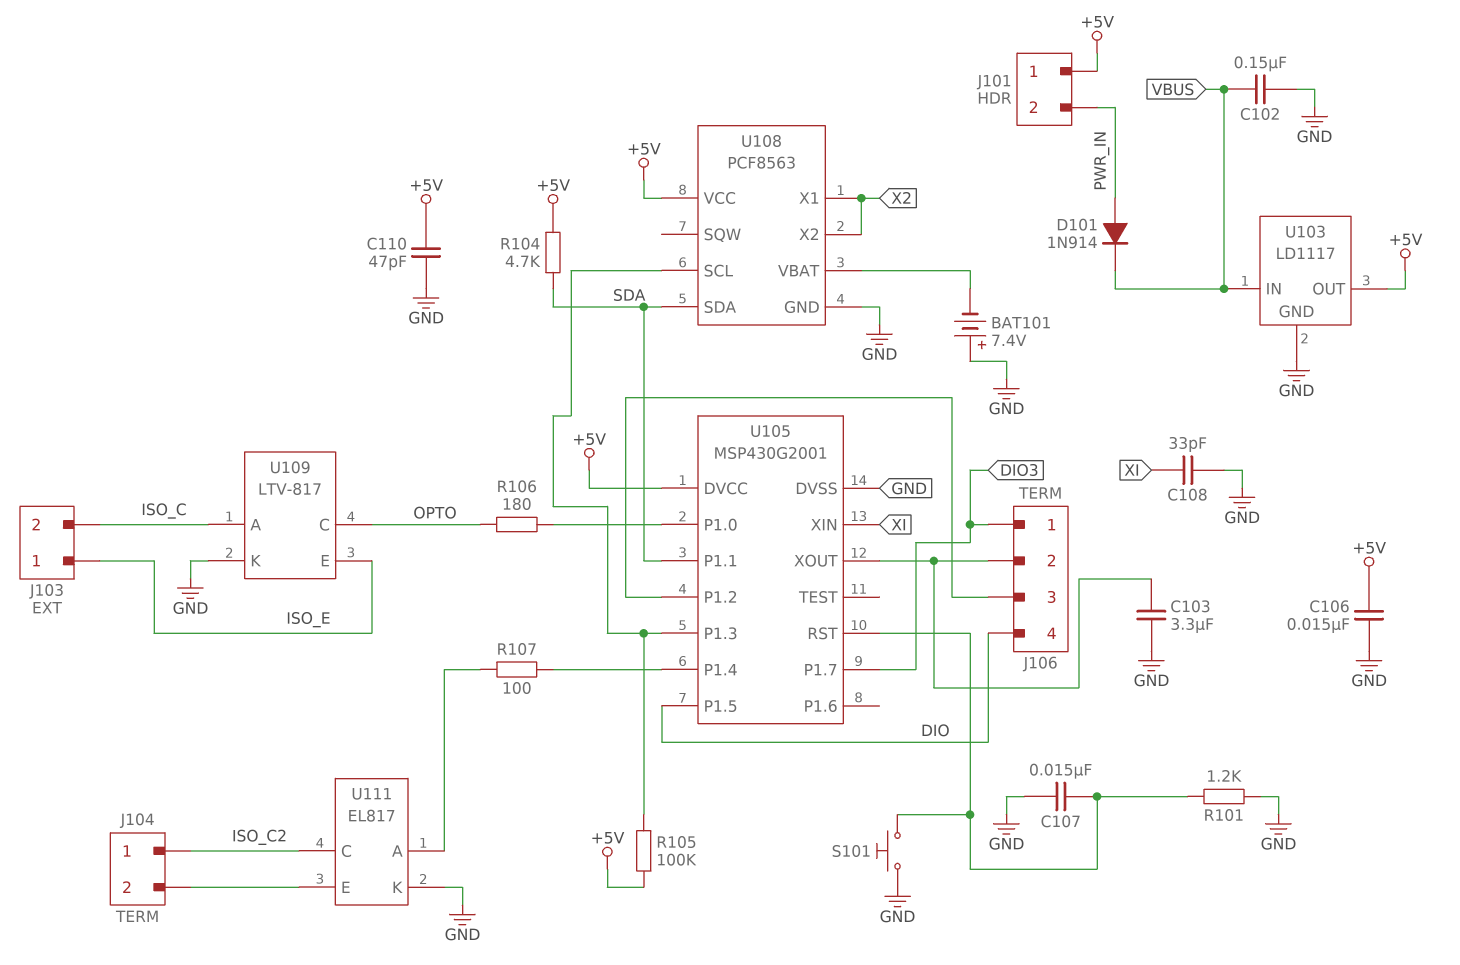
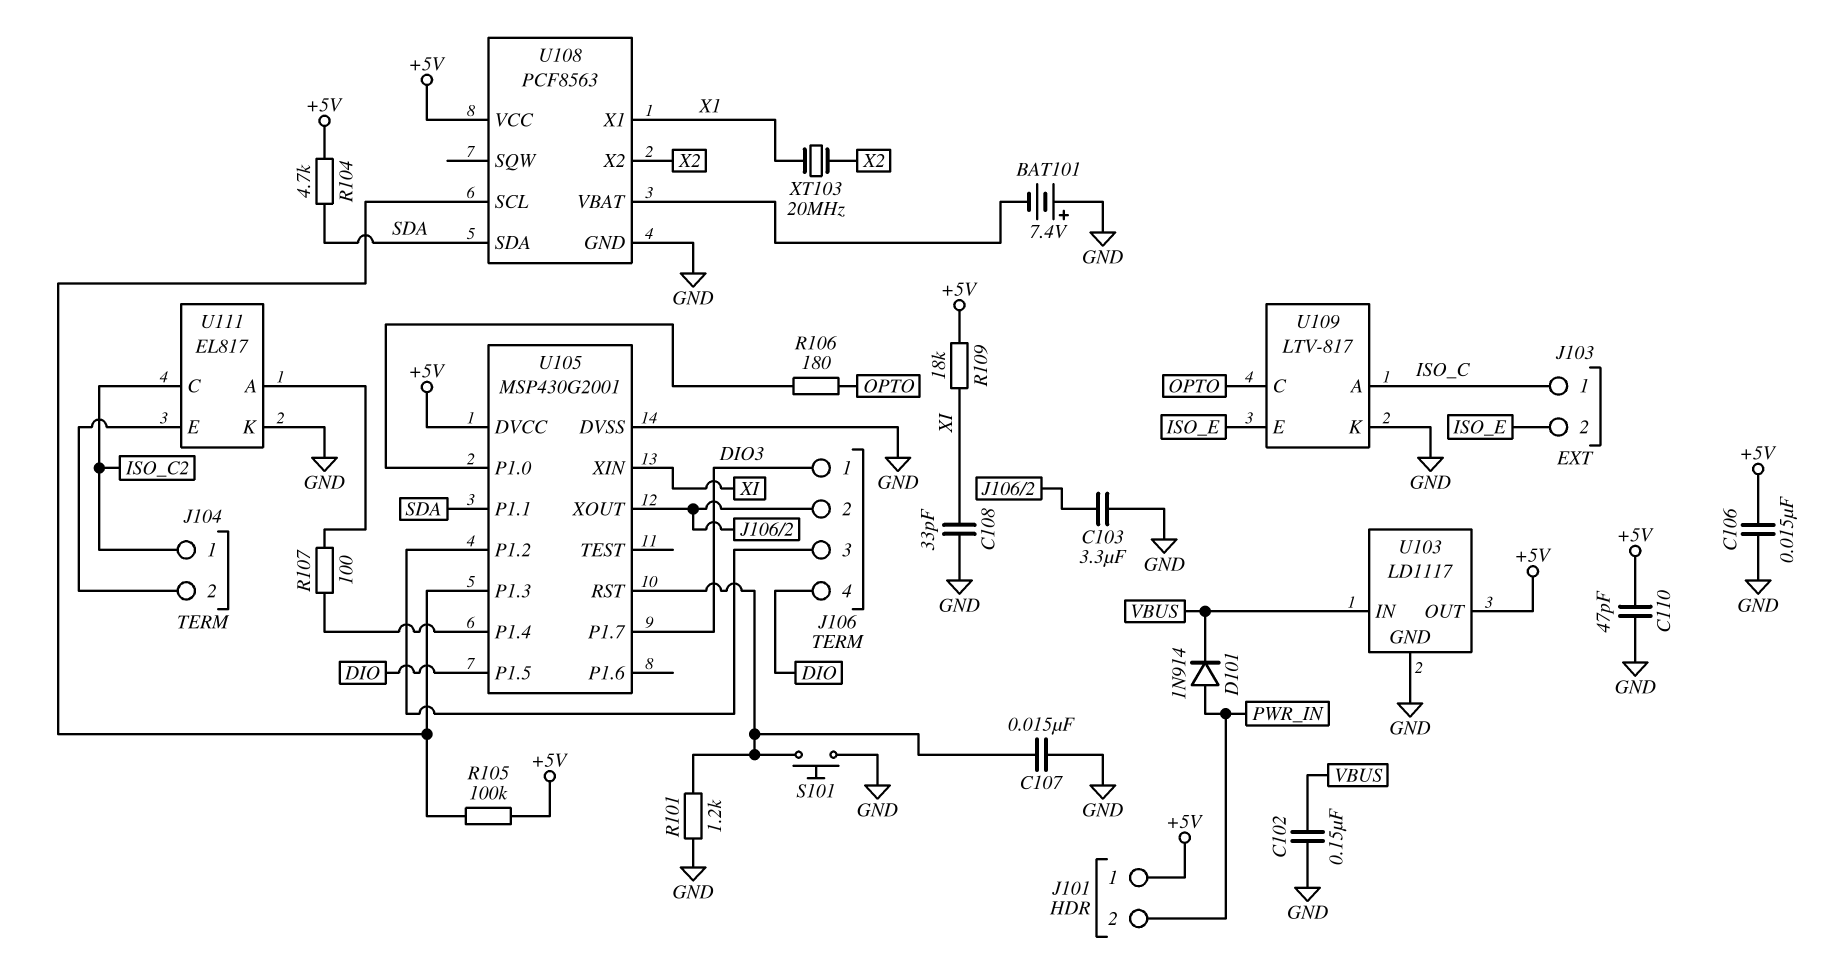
J103 pin 1: ISO_E -> ISO_C
J103 pin 2: ISO_C -> ISO_E
R109: none -> 18k (+5V, XI)
U108 pin X1: X2 -> X1
XT103: none -> 20MHz (X1, X2)

